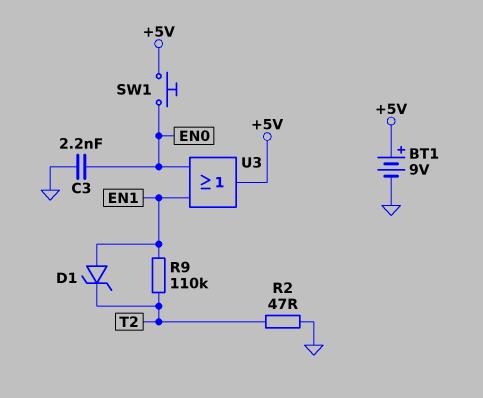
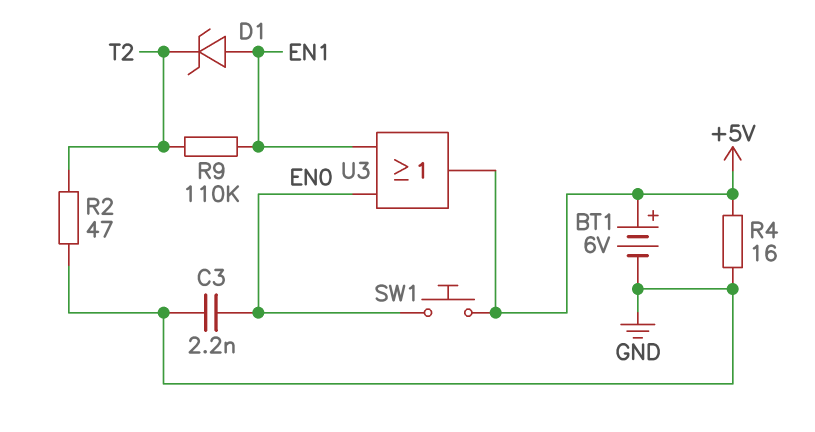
BT1: 9V (plus +5V, minus GND) -> 6V (plus +5V, minus GND)
R4: none -> 16 (+5V, GND)

